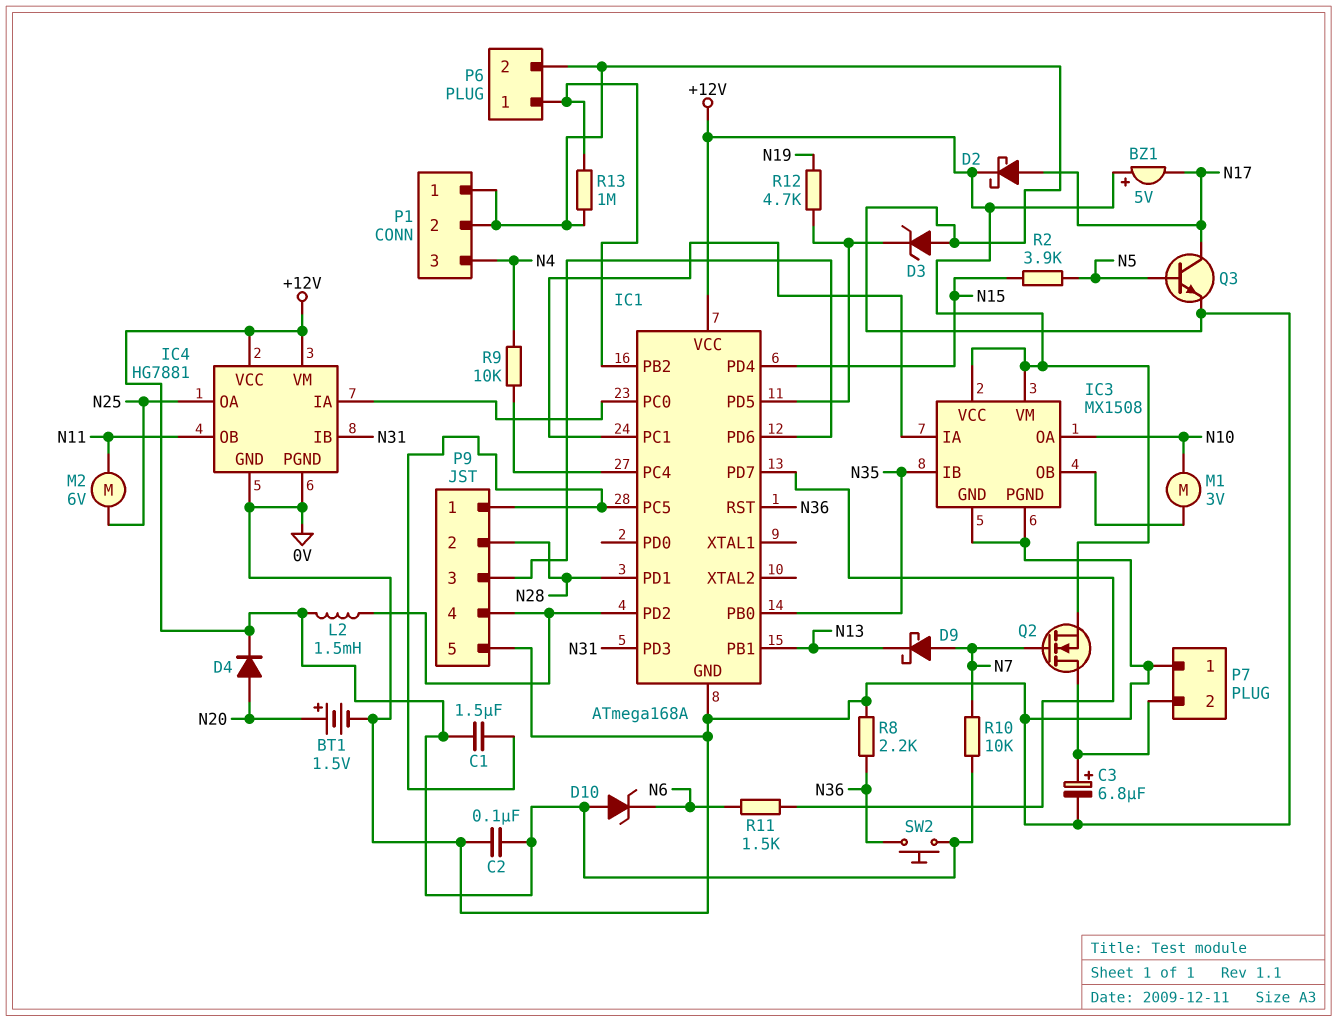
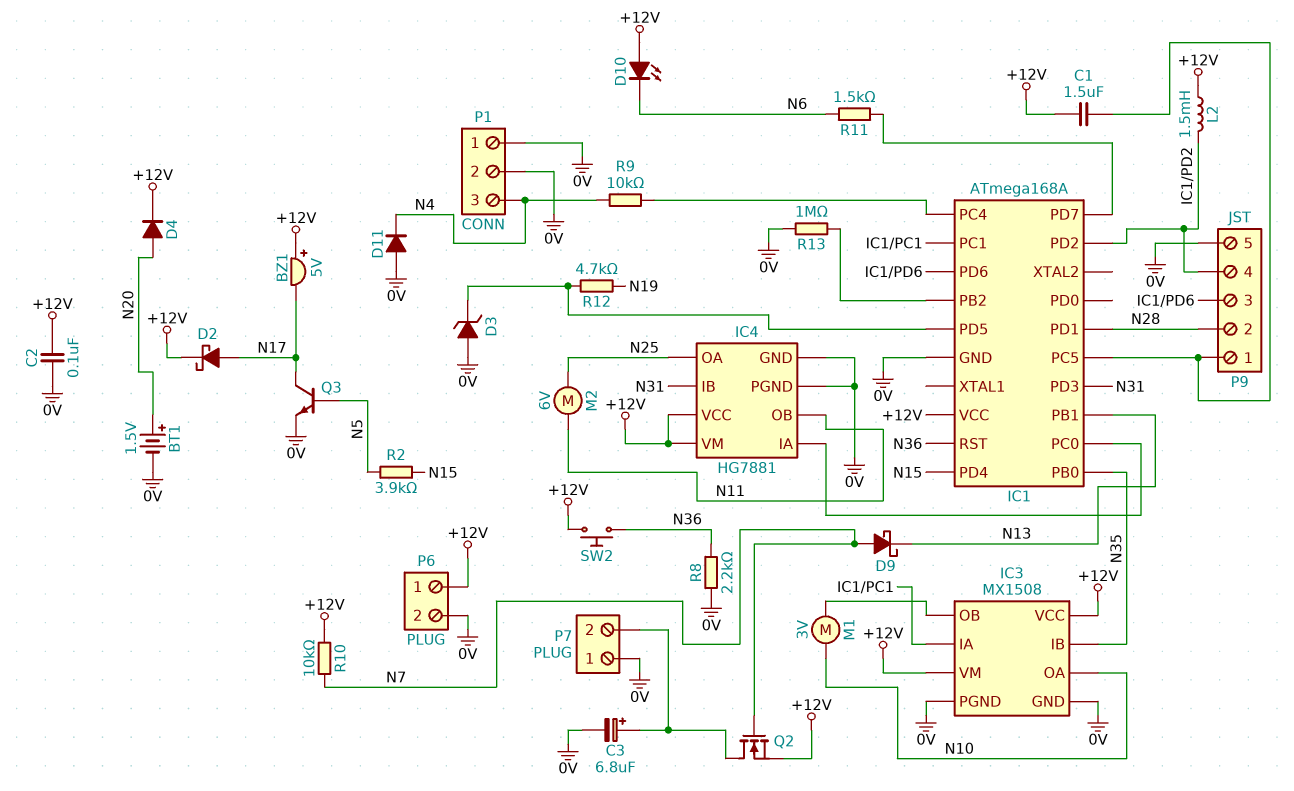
D10: zener (A +12V, K N6) -> LED (A +12V, K N6)
D11: none -> diode (A 0V, K N4)
P6 pin 1: IC1/PB2 -> +12V

